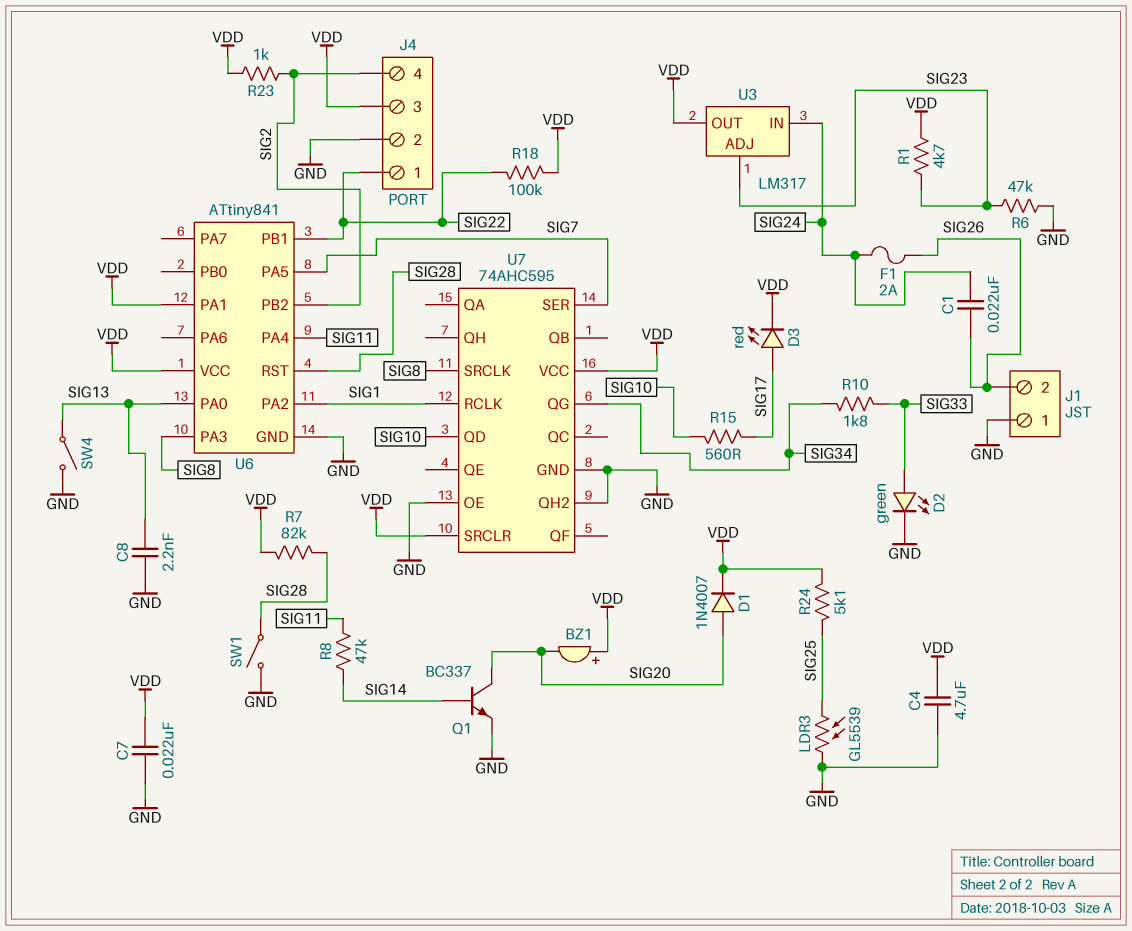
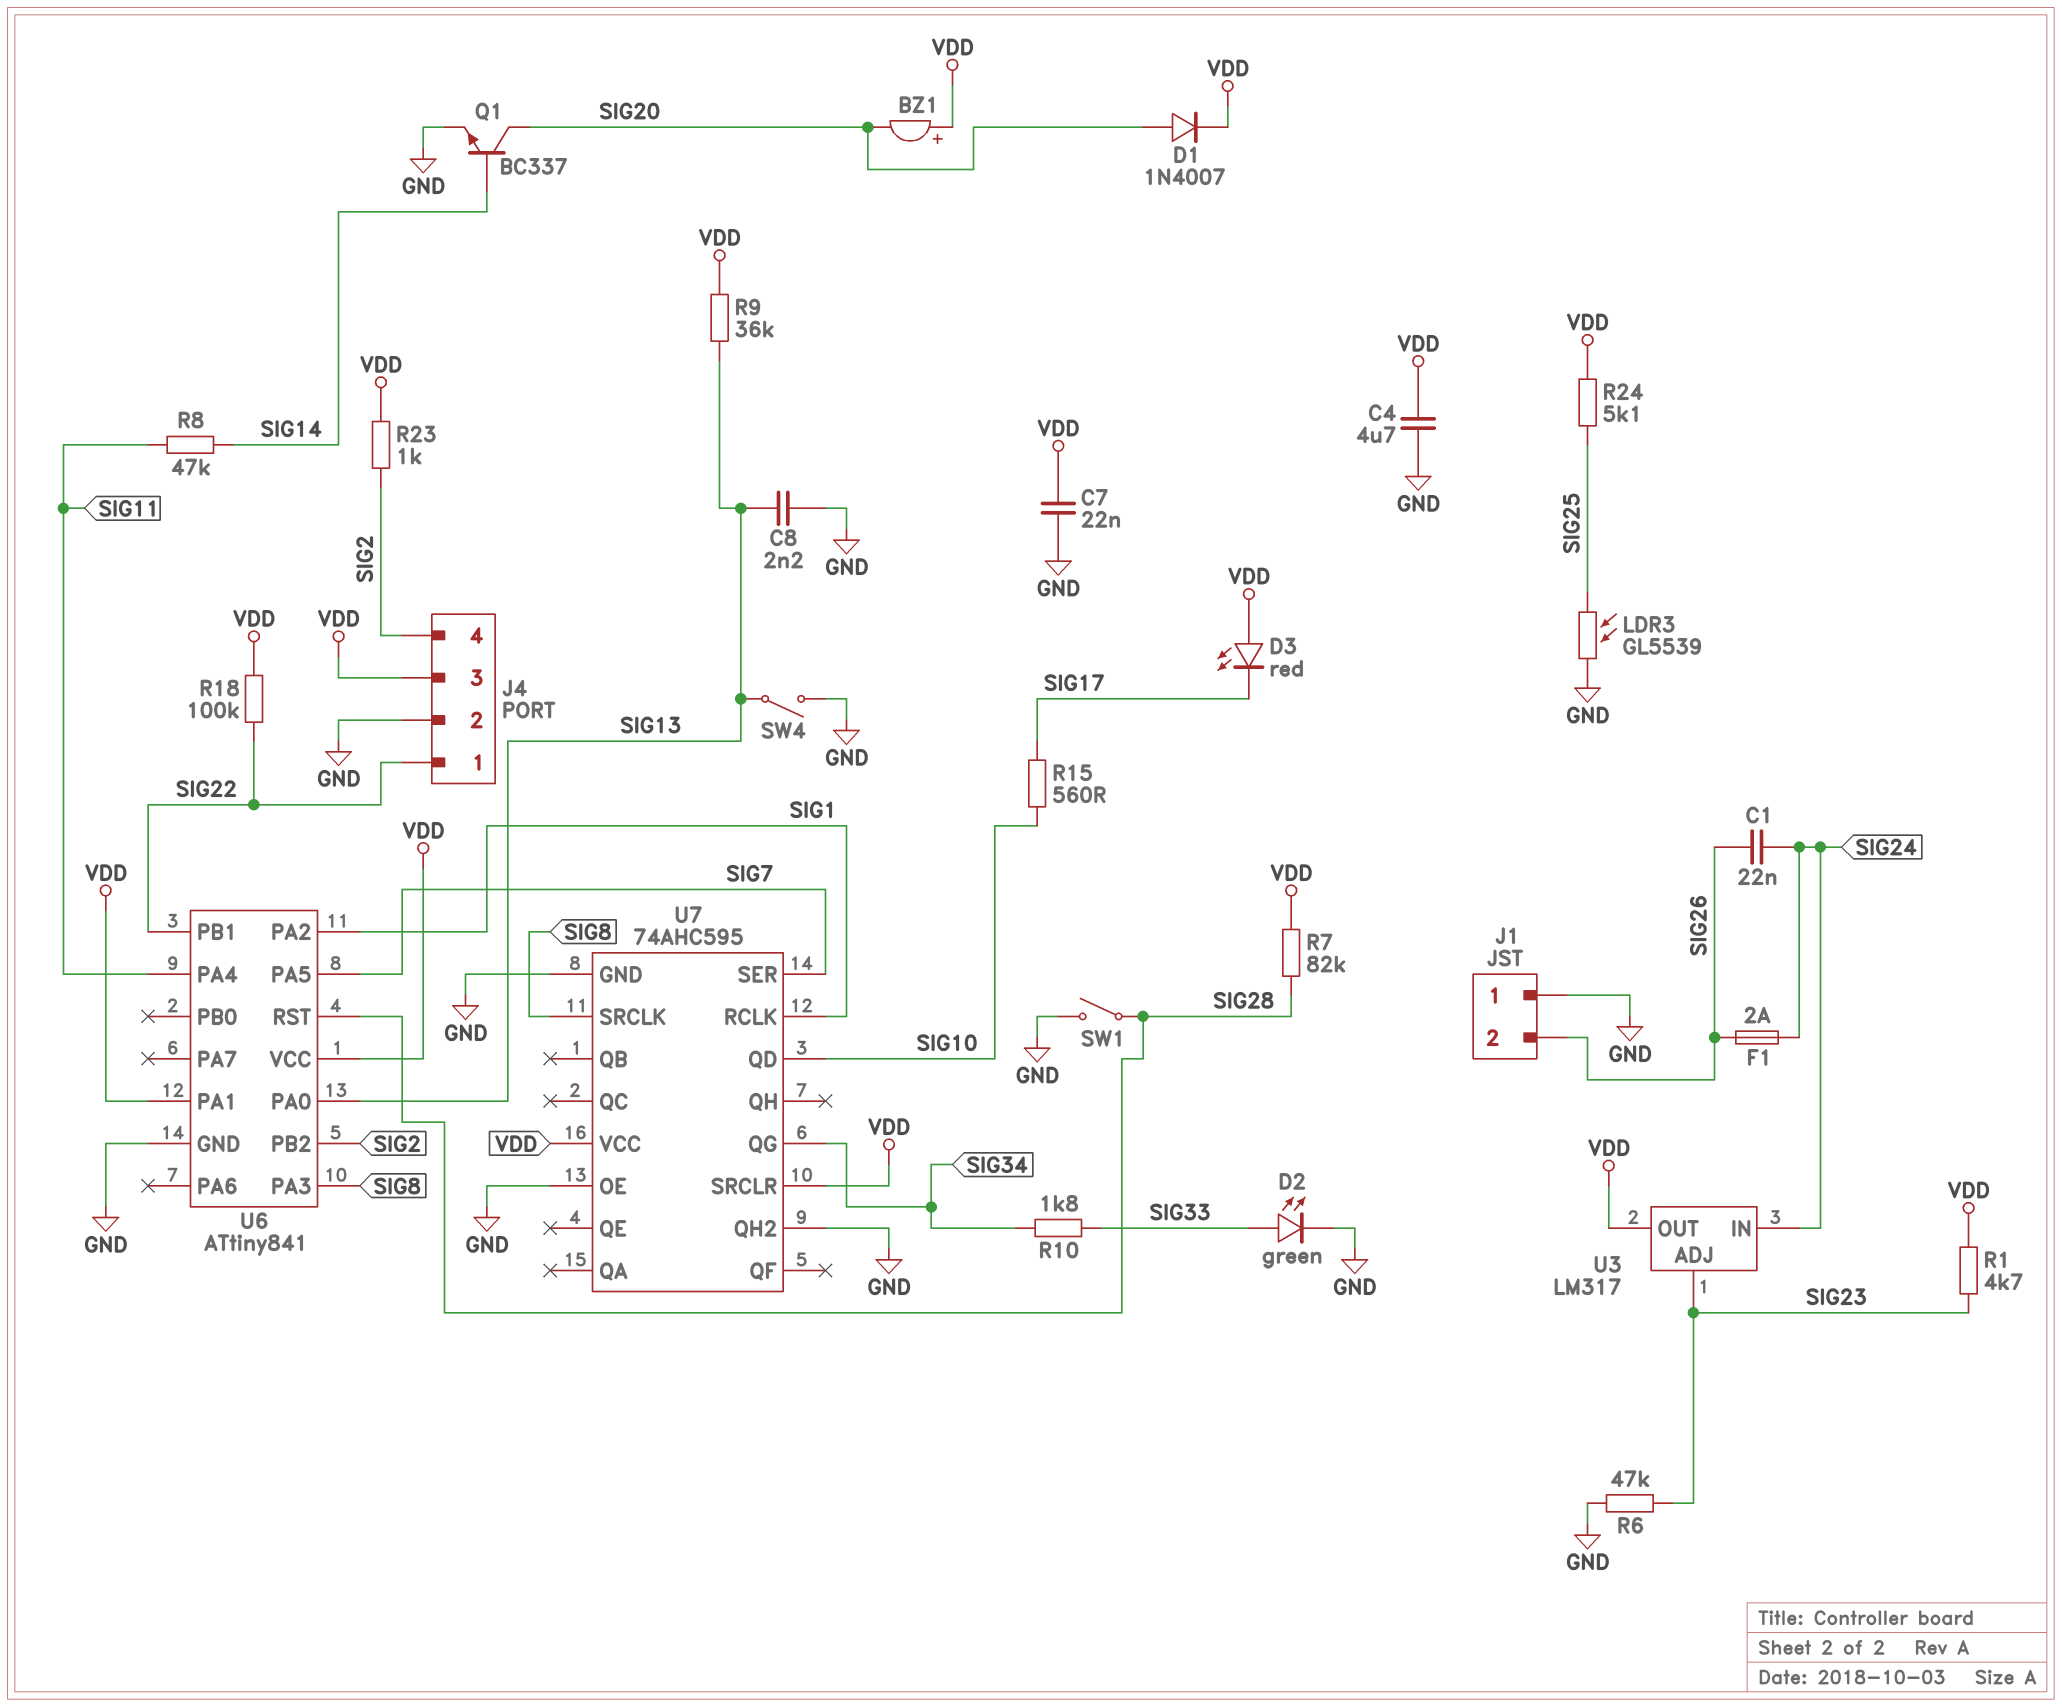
D3: LED red (A SIG17, K VDD) -> LED red (A VDD, K SIG17)
R9: none -> 36k (SIG13, VDD)

